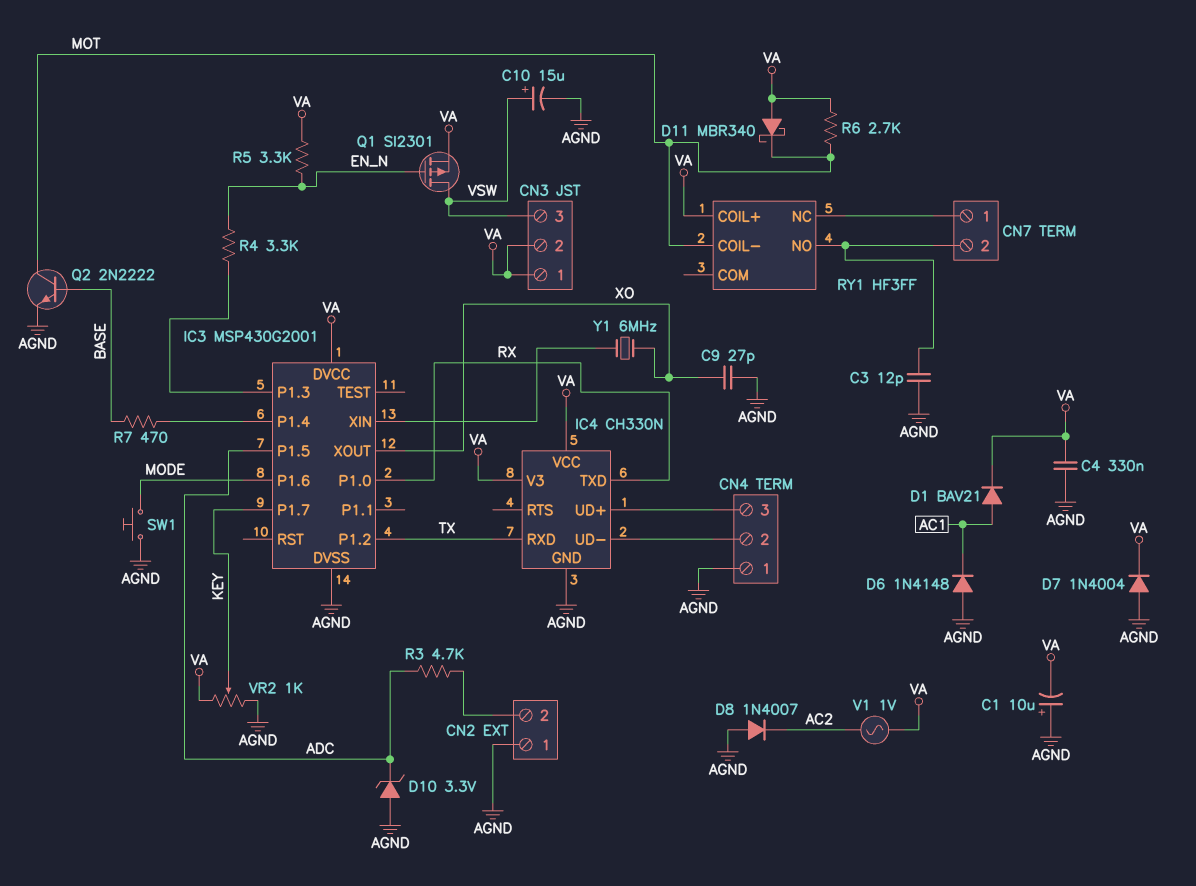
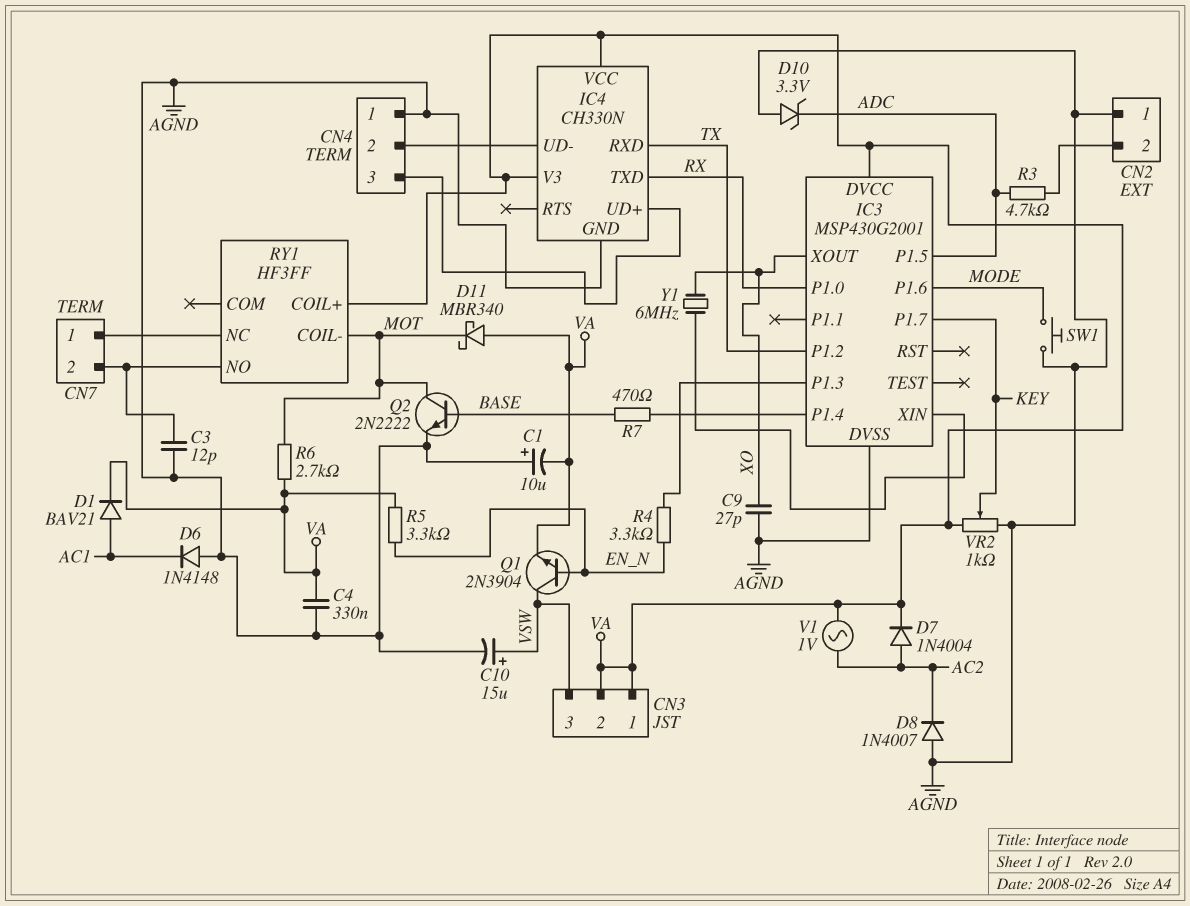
D7: diode 1N4004 (A AGND, K VA) -> diode 1N4004 (A AC2, K VA)
Q1: PMOS SI2301 (G EN_N, D VSW, S VA) -> NPN 2N3904 (B EN_N, C VSW, E VA)

